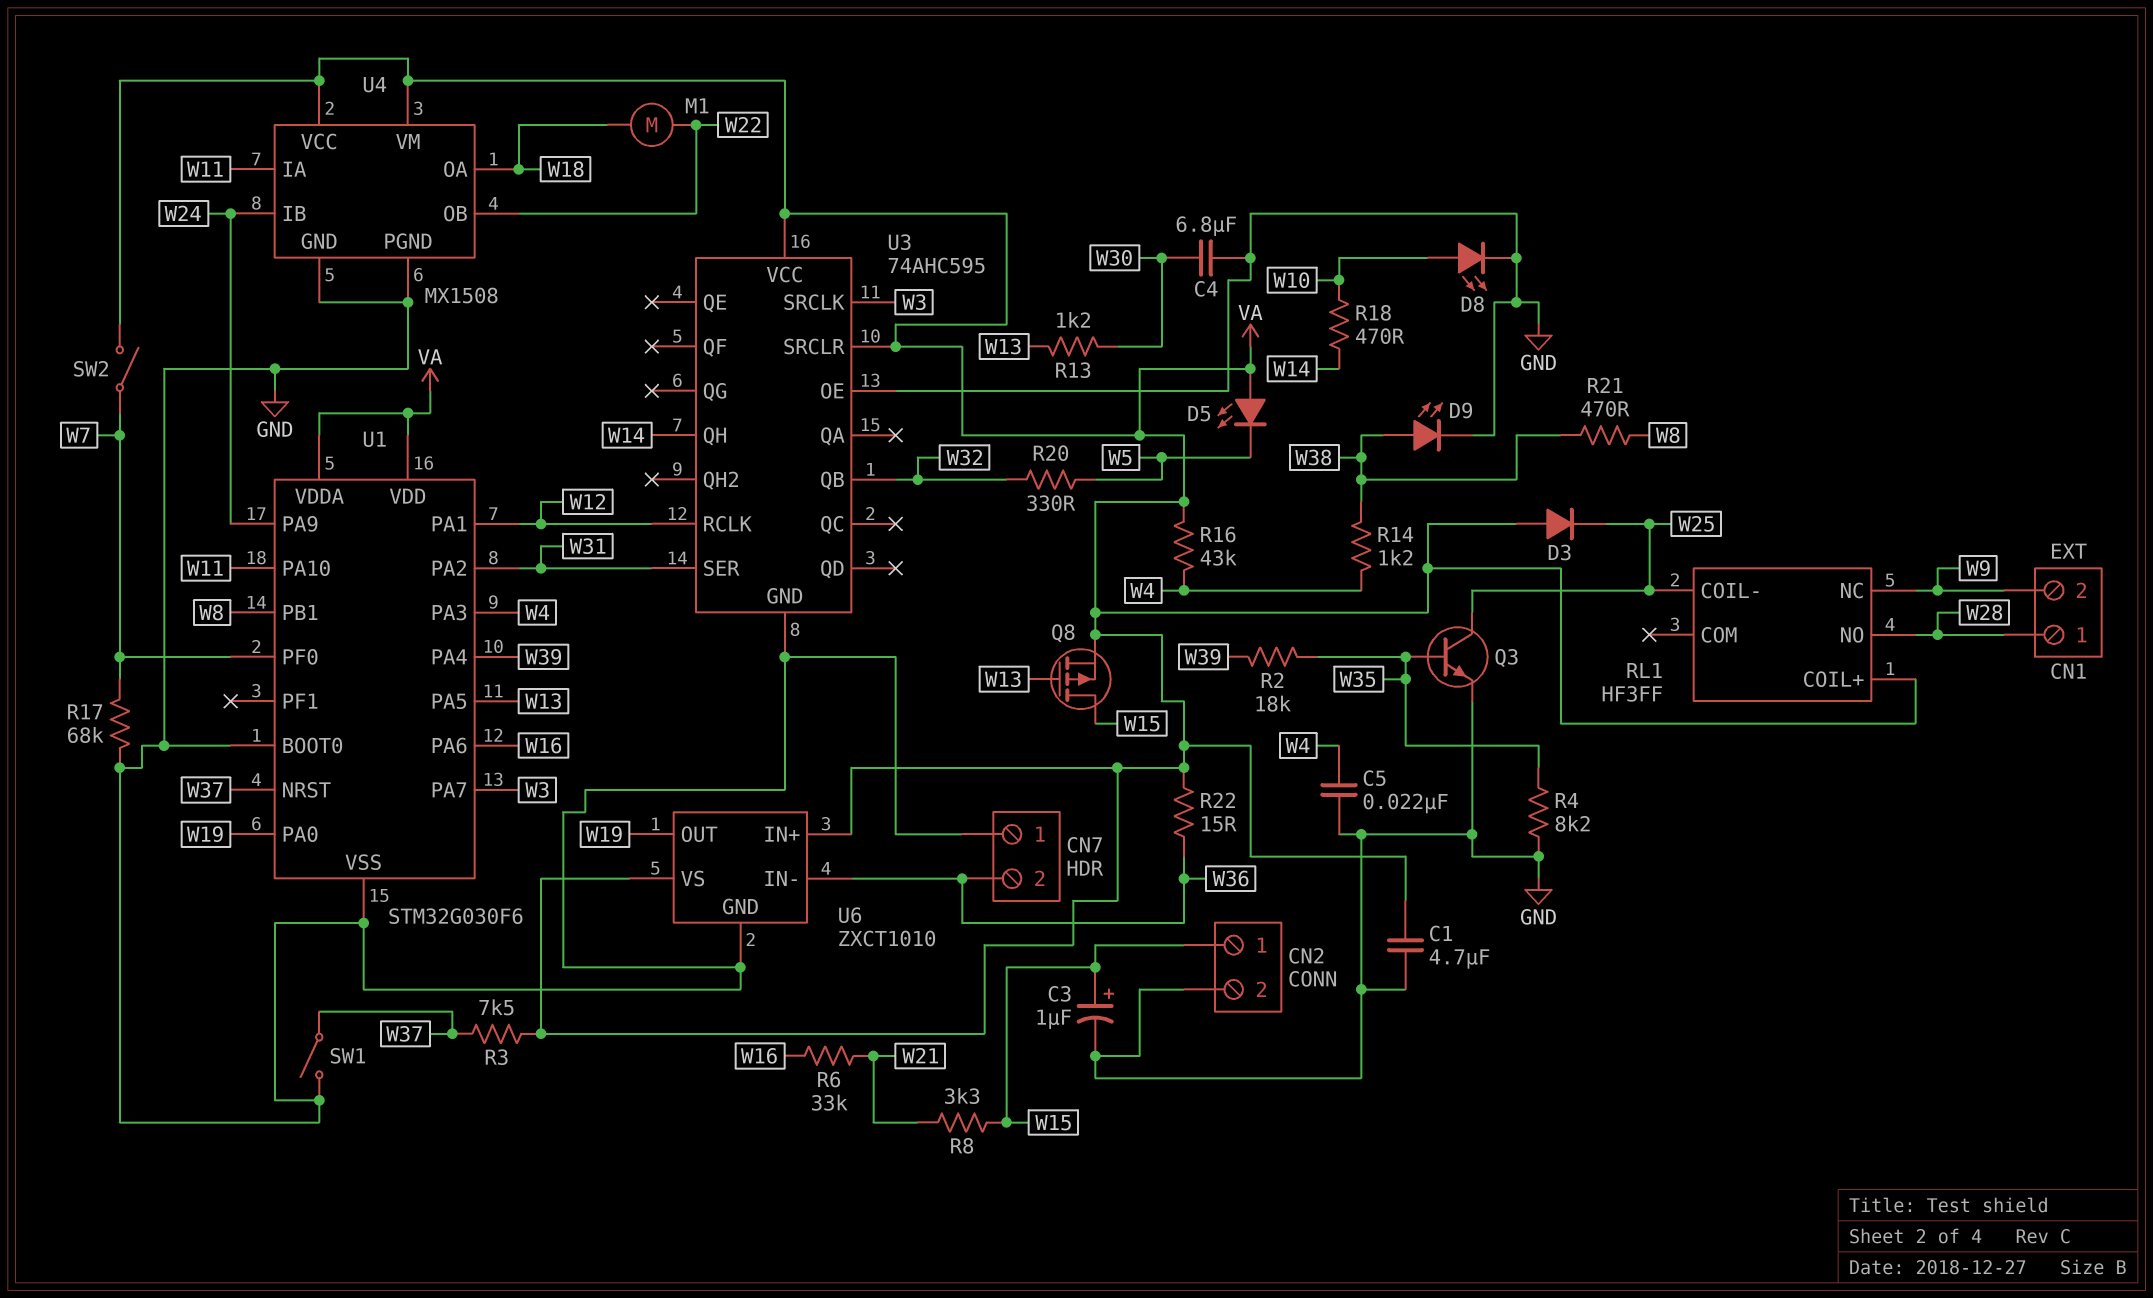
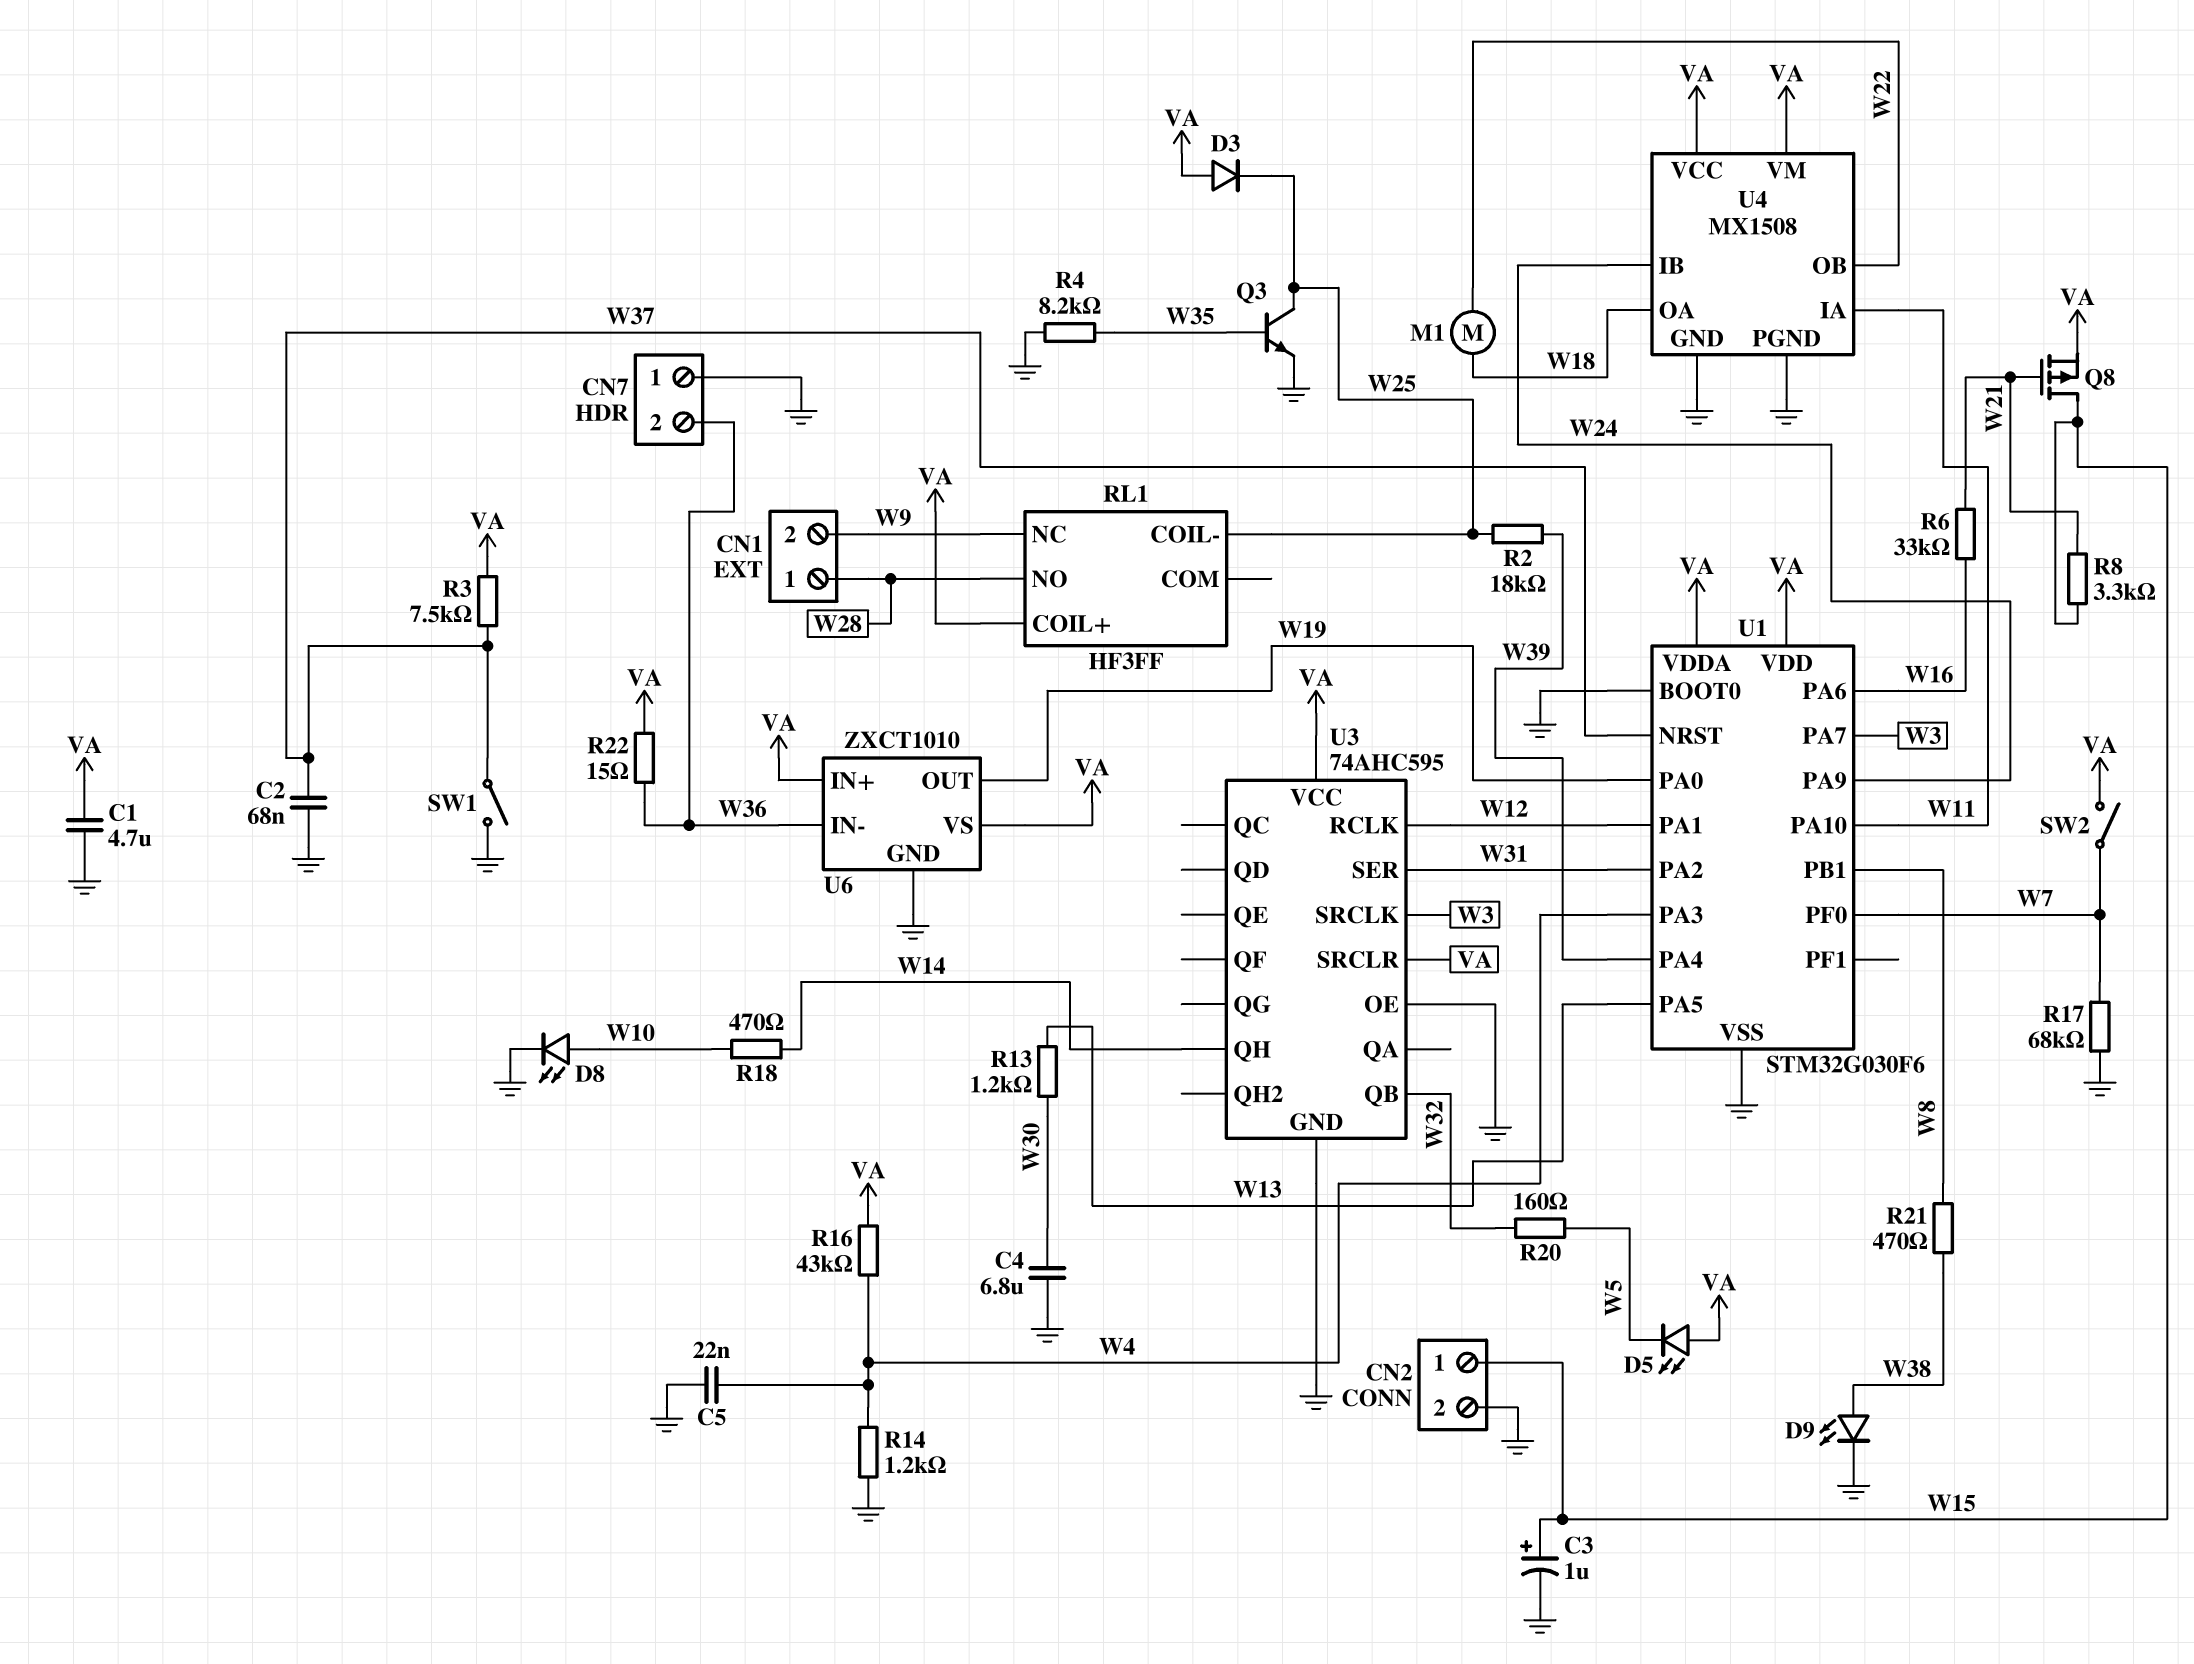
C2: none -> 68nF (GND, W37)
Q8: PMOS (G W13, D W15, S VA) -> PMOS (G W21, D W15, S VA)
R2: 18k (W35, W39) -> 18k (W25, W39)
R14: 1.2k (W4, W38) -> 1.2k (GND, W4)
R20: 330 (W5, W32) -> 160 (W5, W32)

